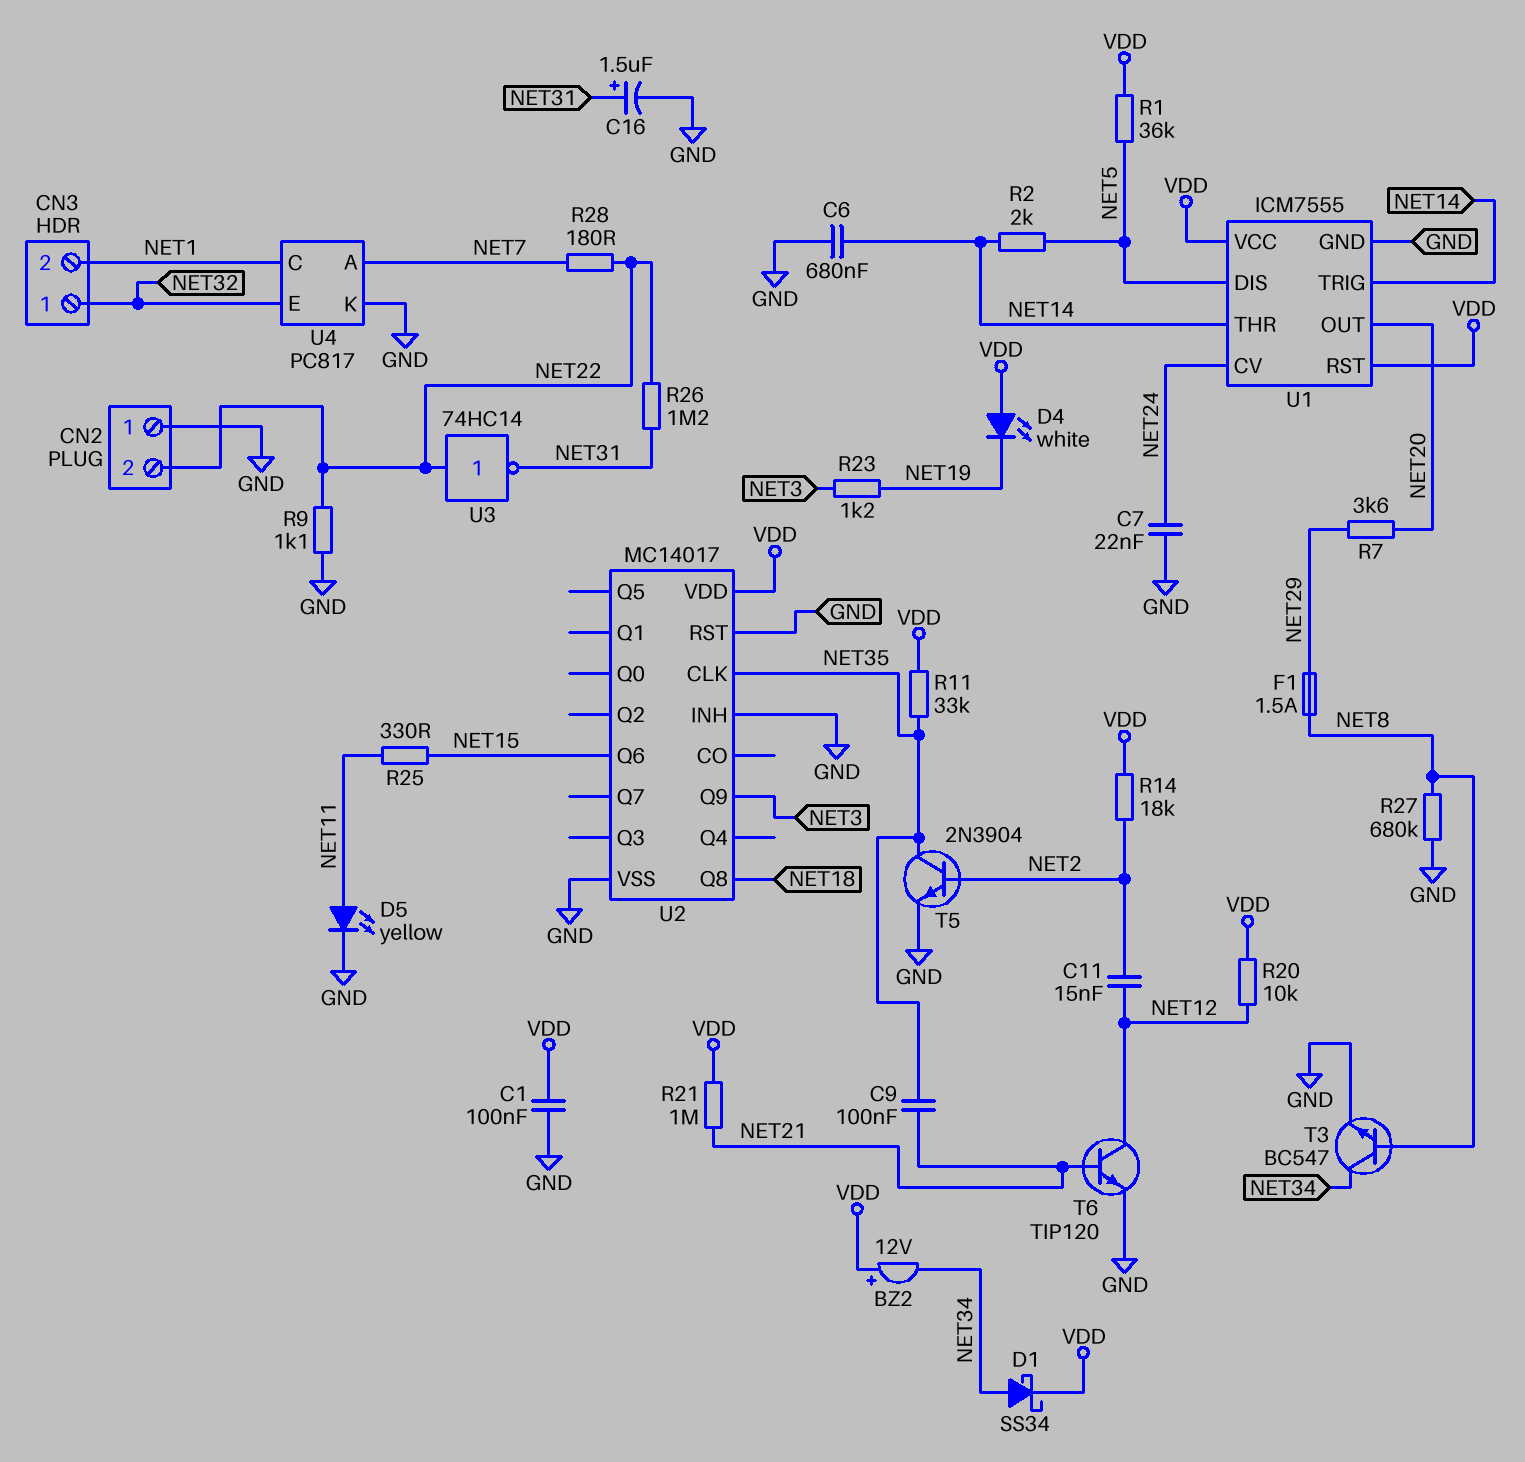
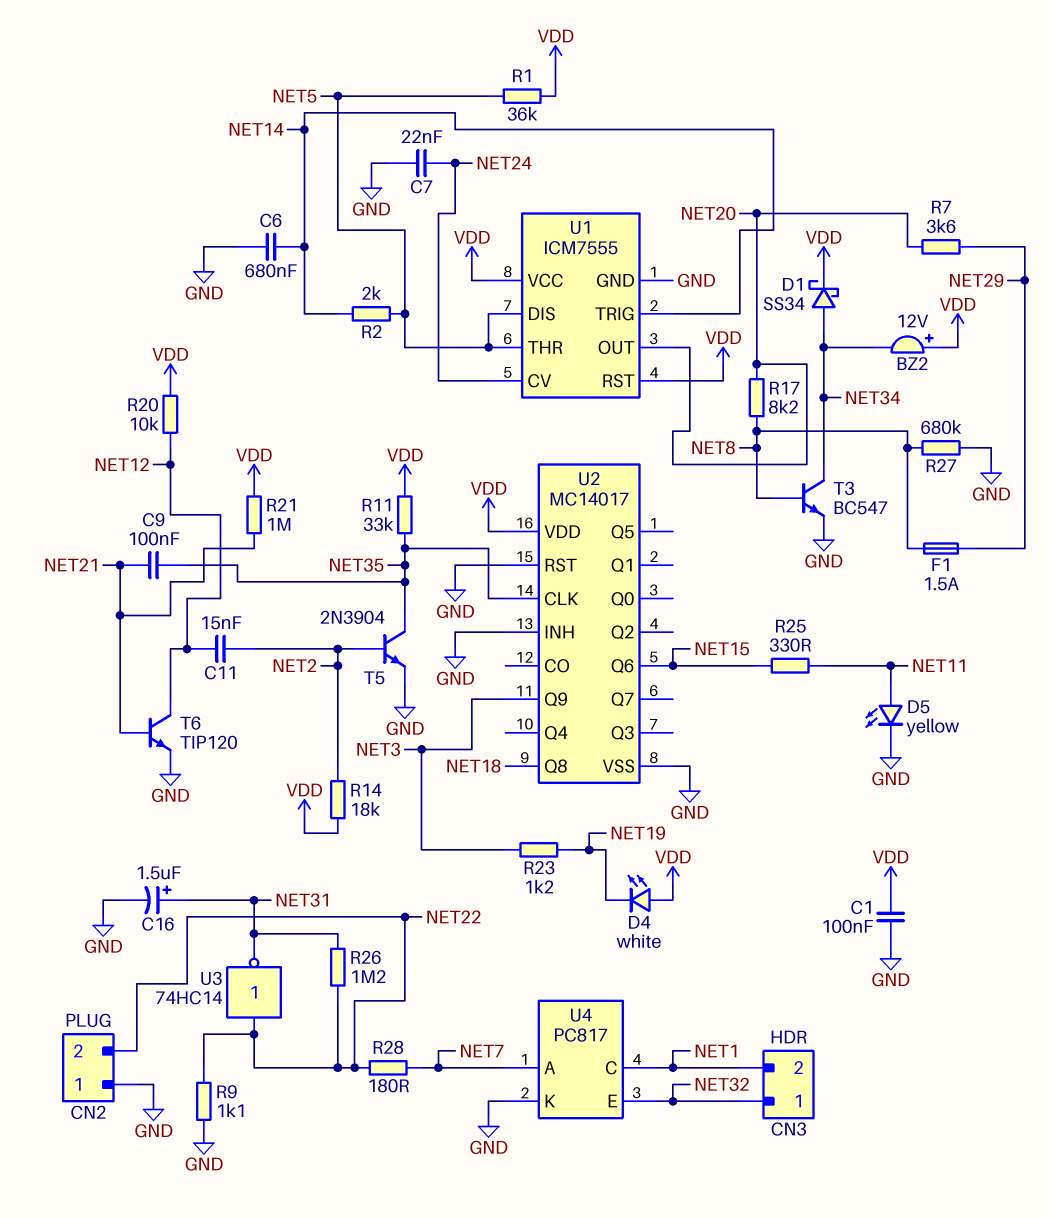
R17: none -> 8.2k (NET8, NET20)
U1 pin THR: NET14 -> NET5

